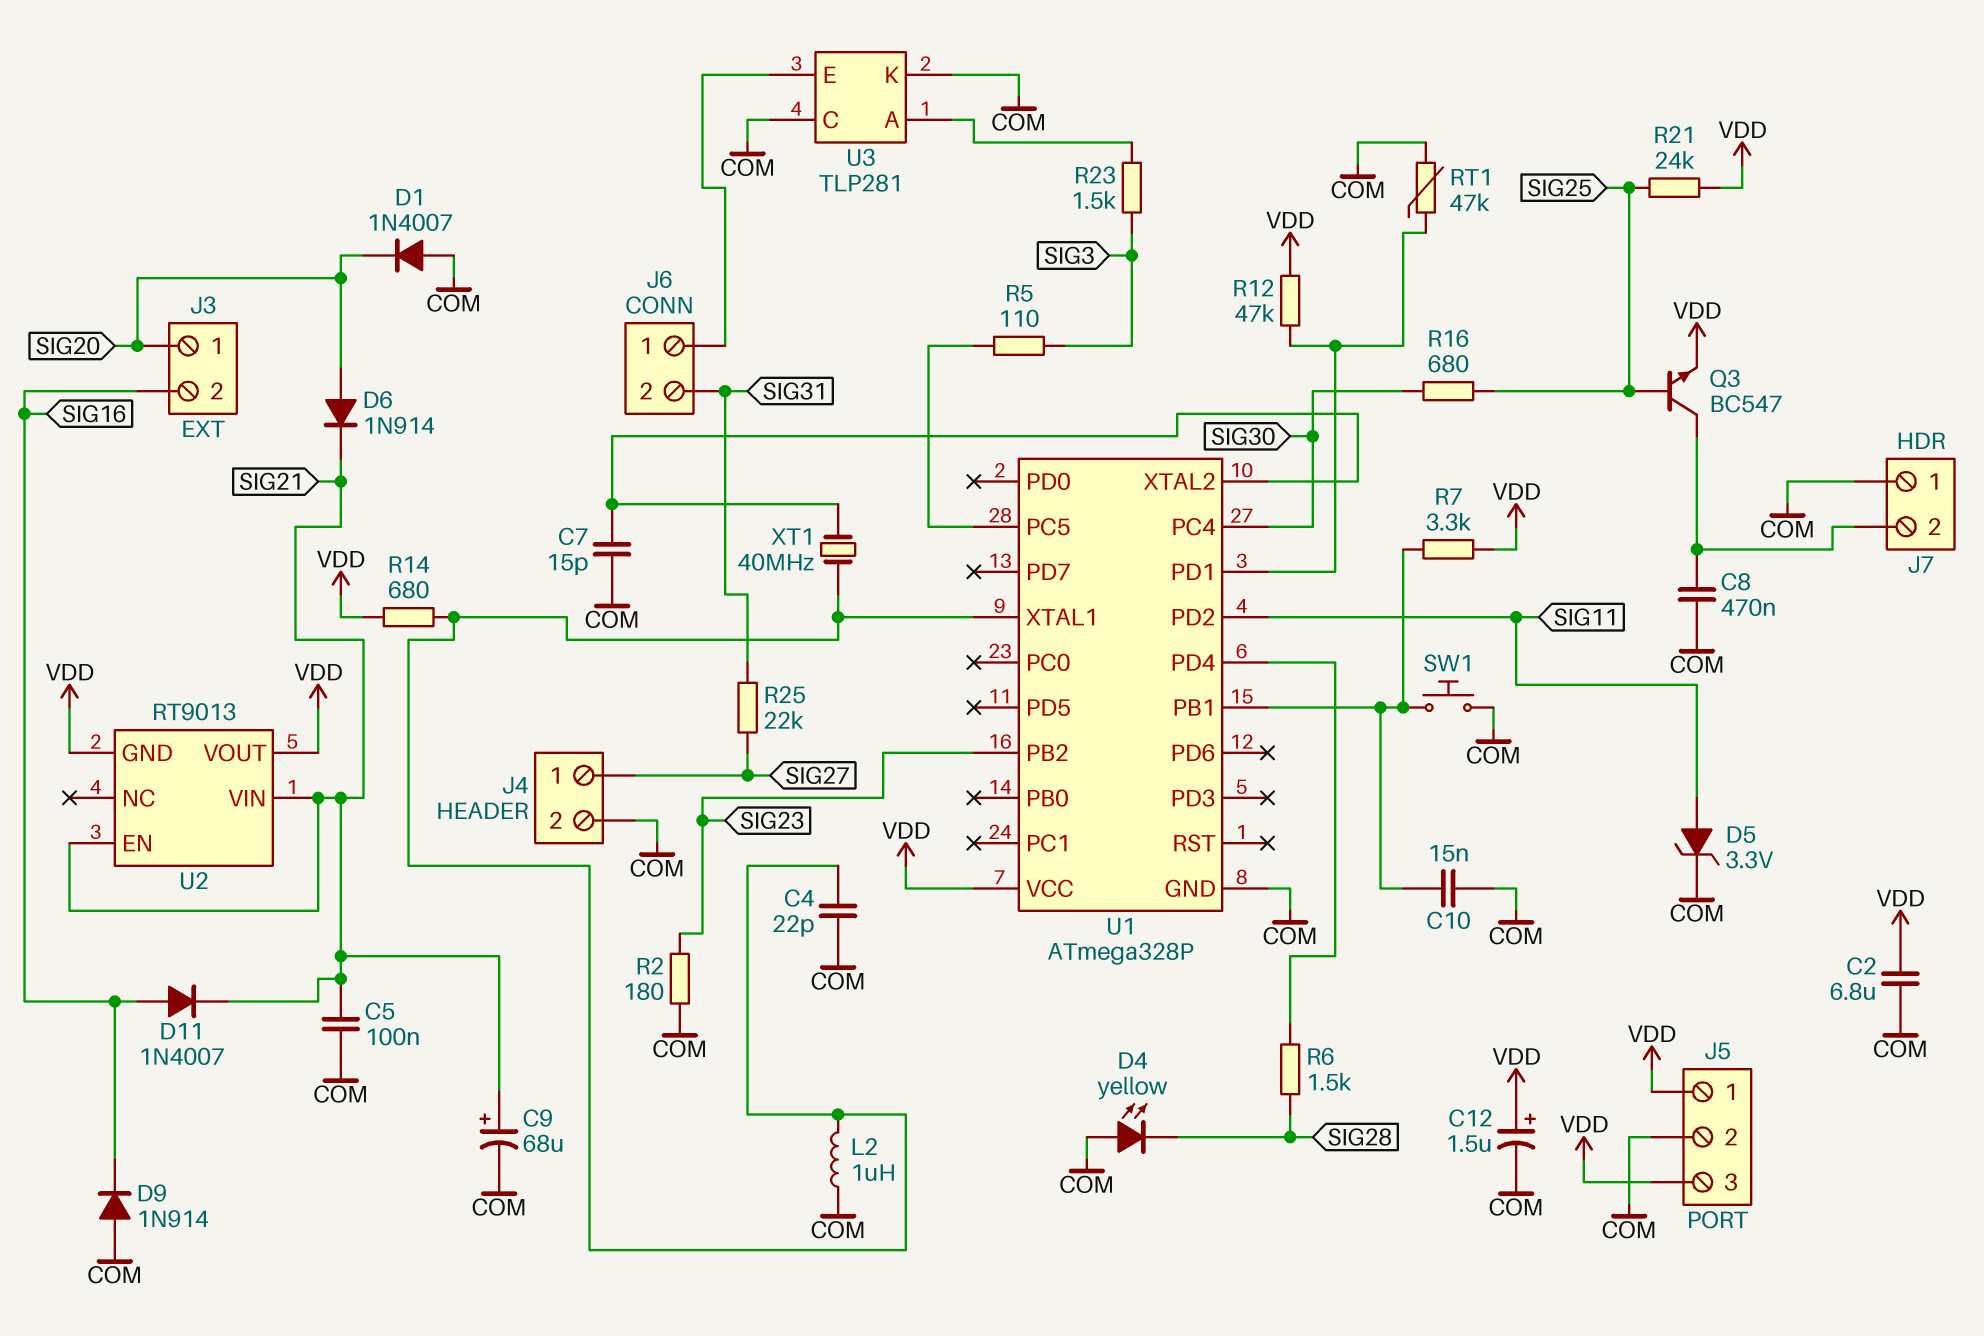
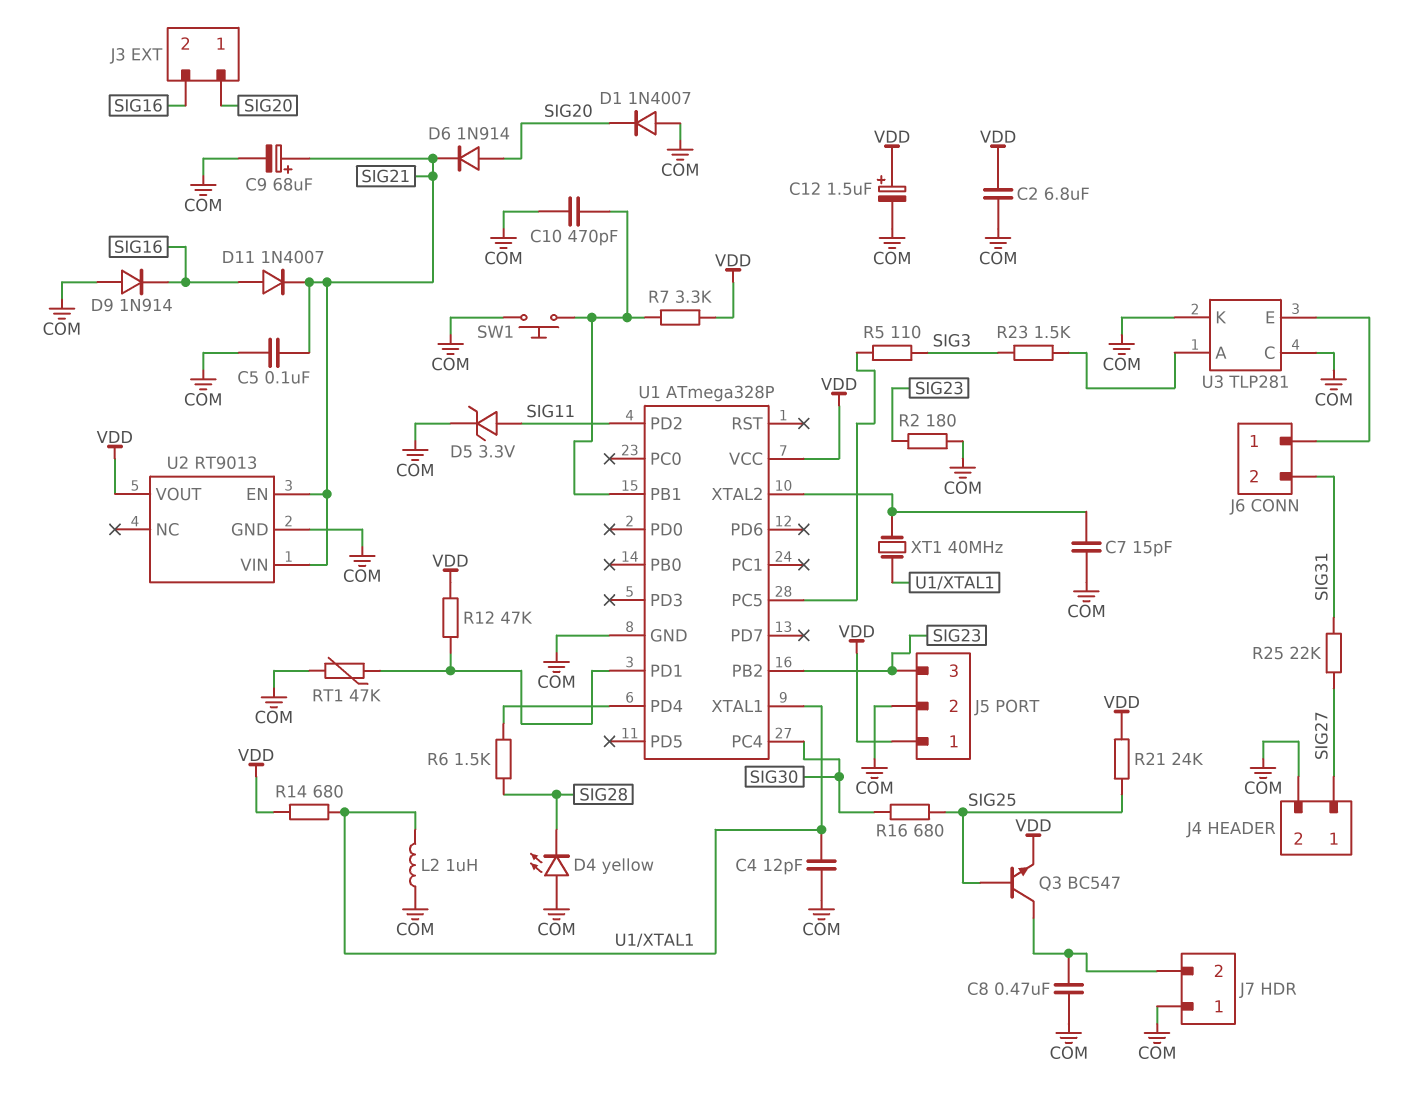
C4: 22pF (COM, U1/XTAL1) -> 12pF (COM, U1/XTAL1)
C10: 15nF (COM, U1/PB1) -> 470pF (COM, U1/PB1)
J5 pin 3: VDD -> SIG23
U2 pin GND: VDD -> COM

